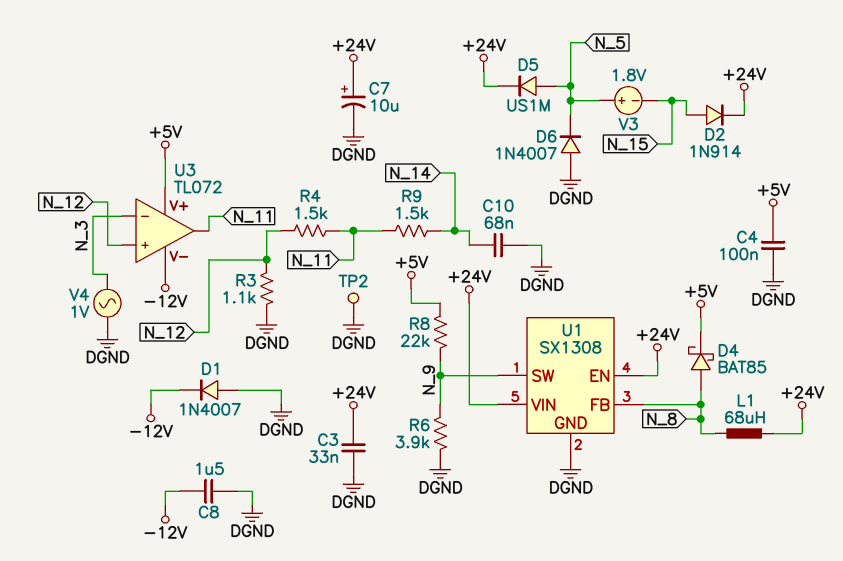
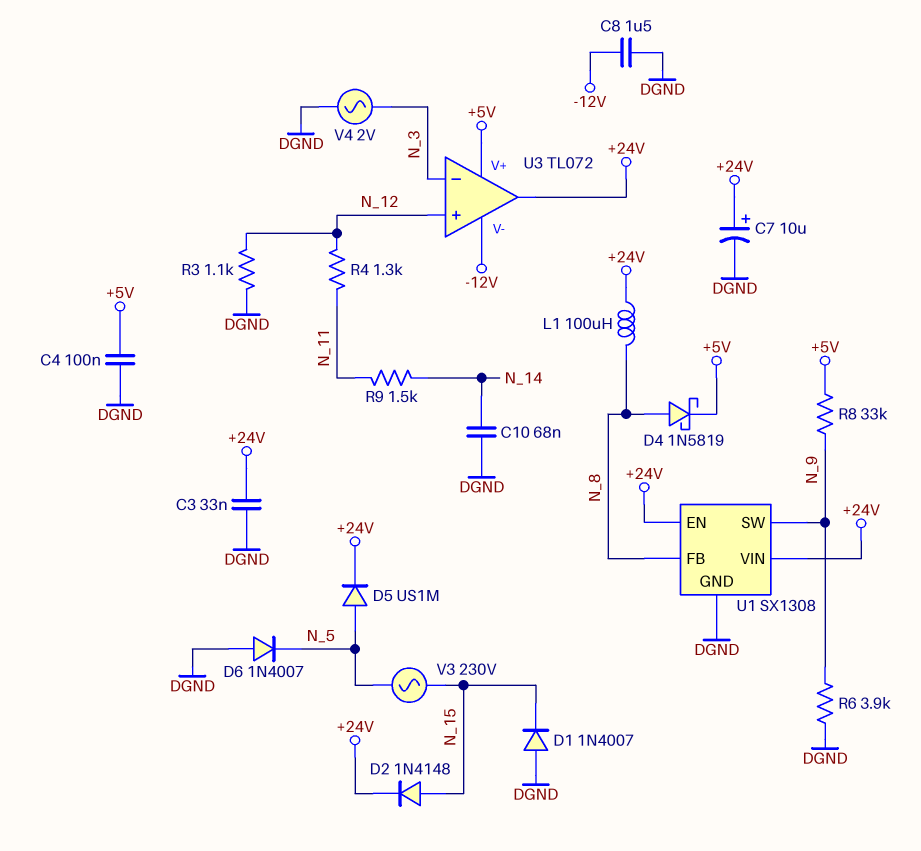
D1: diode 1N4007 (A DGND, K -12V) -> diode 1N4007 (A DGND, K N_15)
D2: diode 1N914 (A N_15, K +24V) -> diode 1N4148 (A N_15, K +24V)
D4: schottky BAT85 (A N_8, K +5V) -> schottky 1N5819 (A N_8, K +5V)
L1: 68uH (+24V, N_8) -> 100uH (+24V, N_8)
R4: 1.5k (N_11, N_12) -> 1.3k (N_11, N_12)
R8: 22k (+5V, N_9) -> 33k (+5V, N_9)
TP2: test point (DGND) -> none
U3 pin out: N_11 -> +24V
V3: 1.8V (plus N_5, minus N_15) -> AC 230V (N_5, N_15)
V4: AC 1V (DGND, N_3) -> AC 2V (DGND, N_3)

